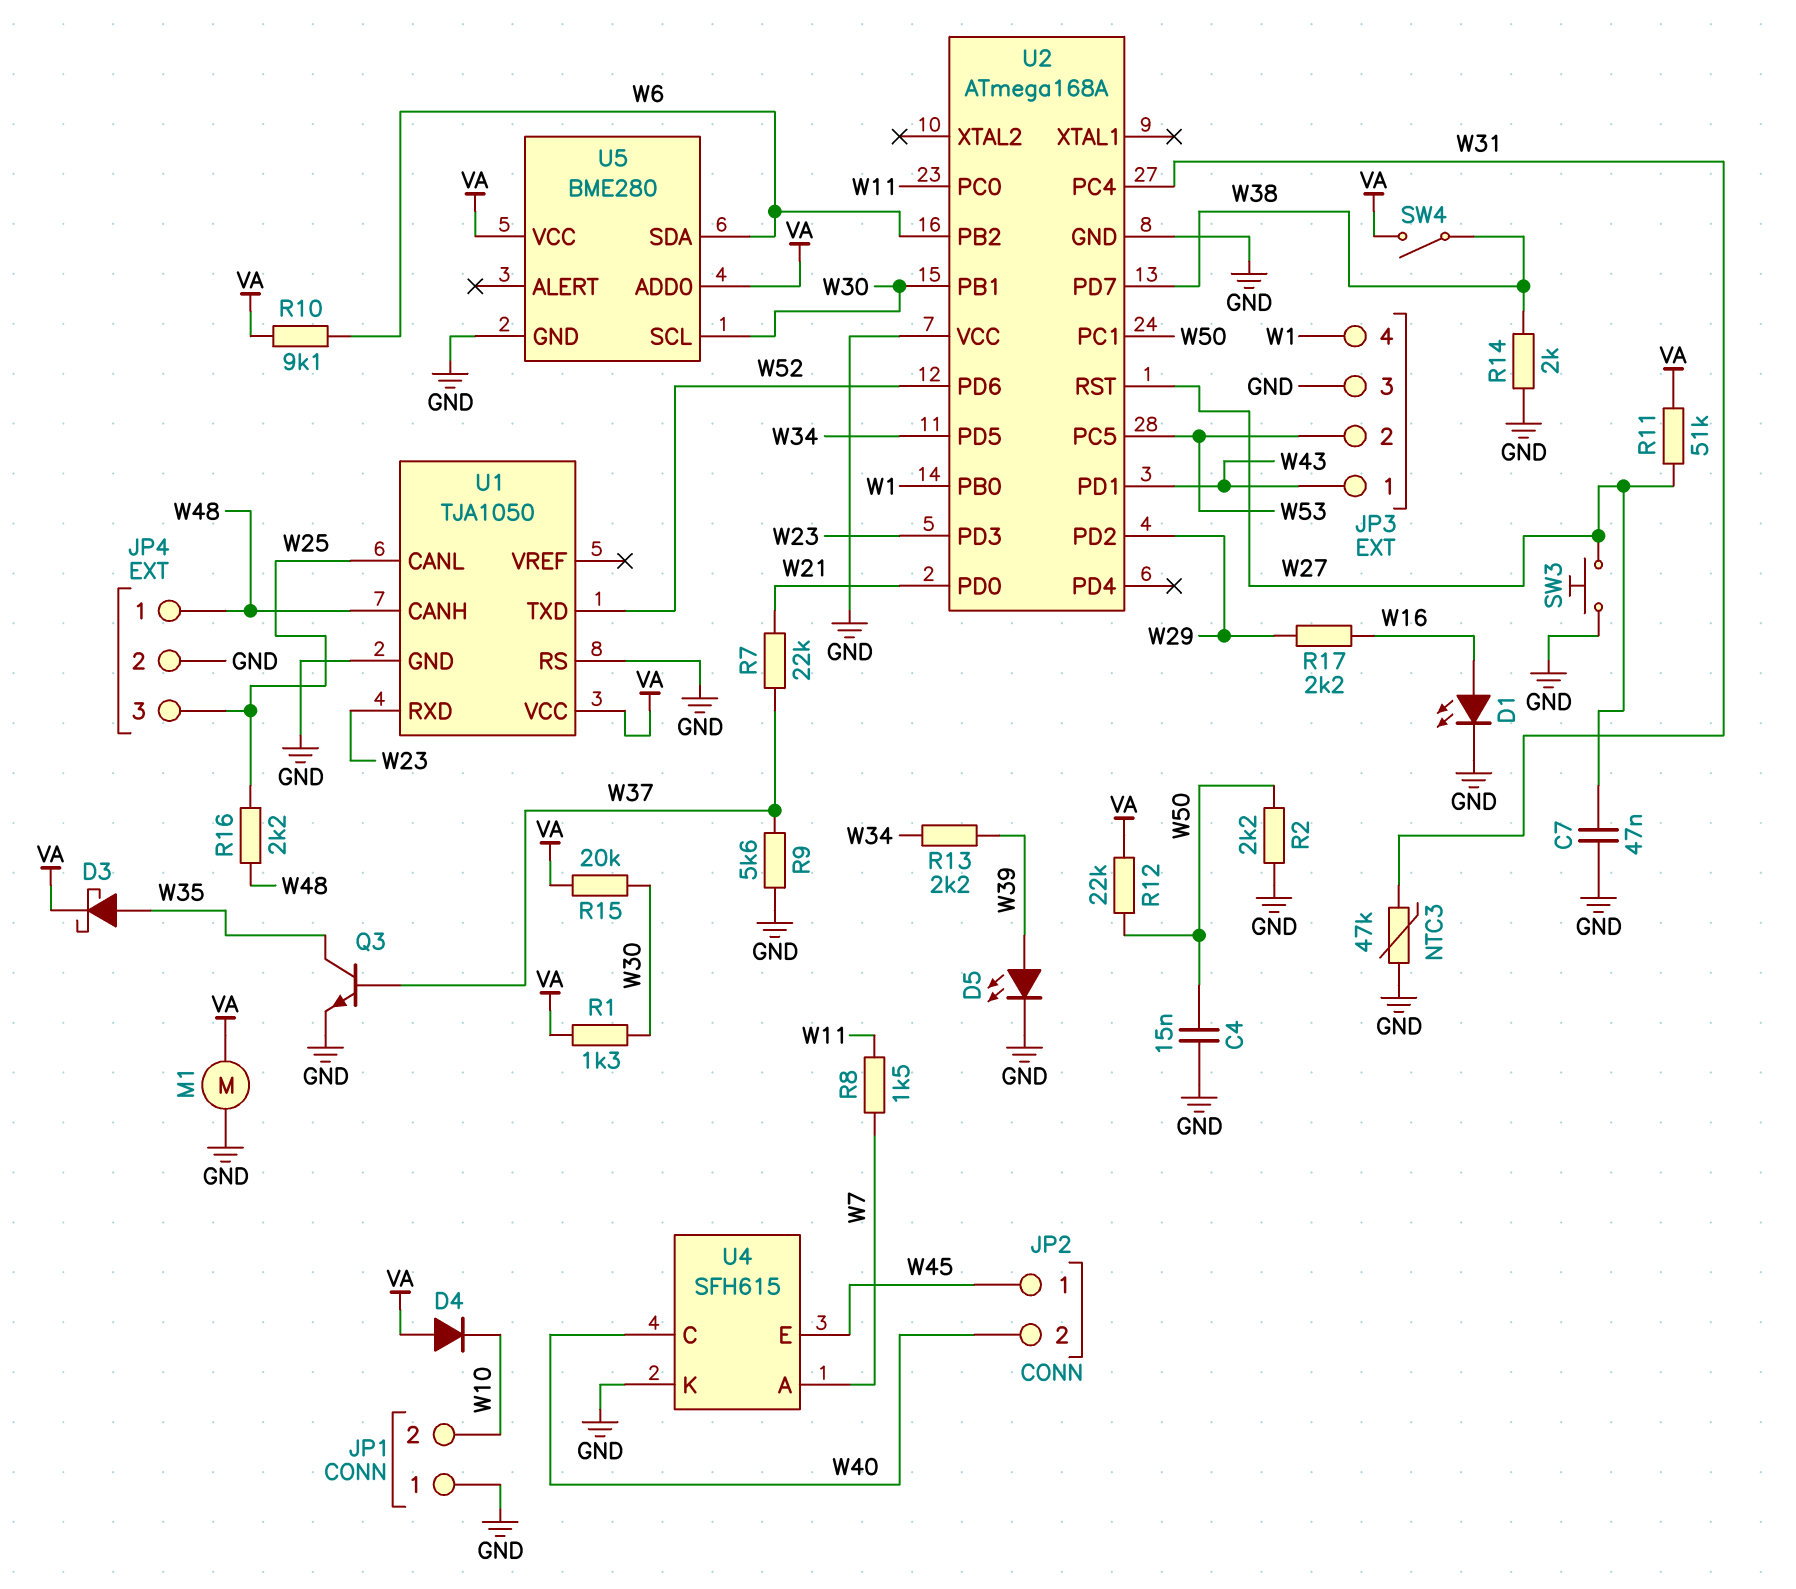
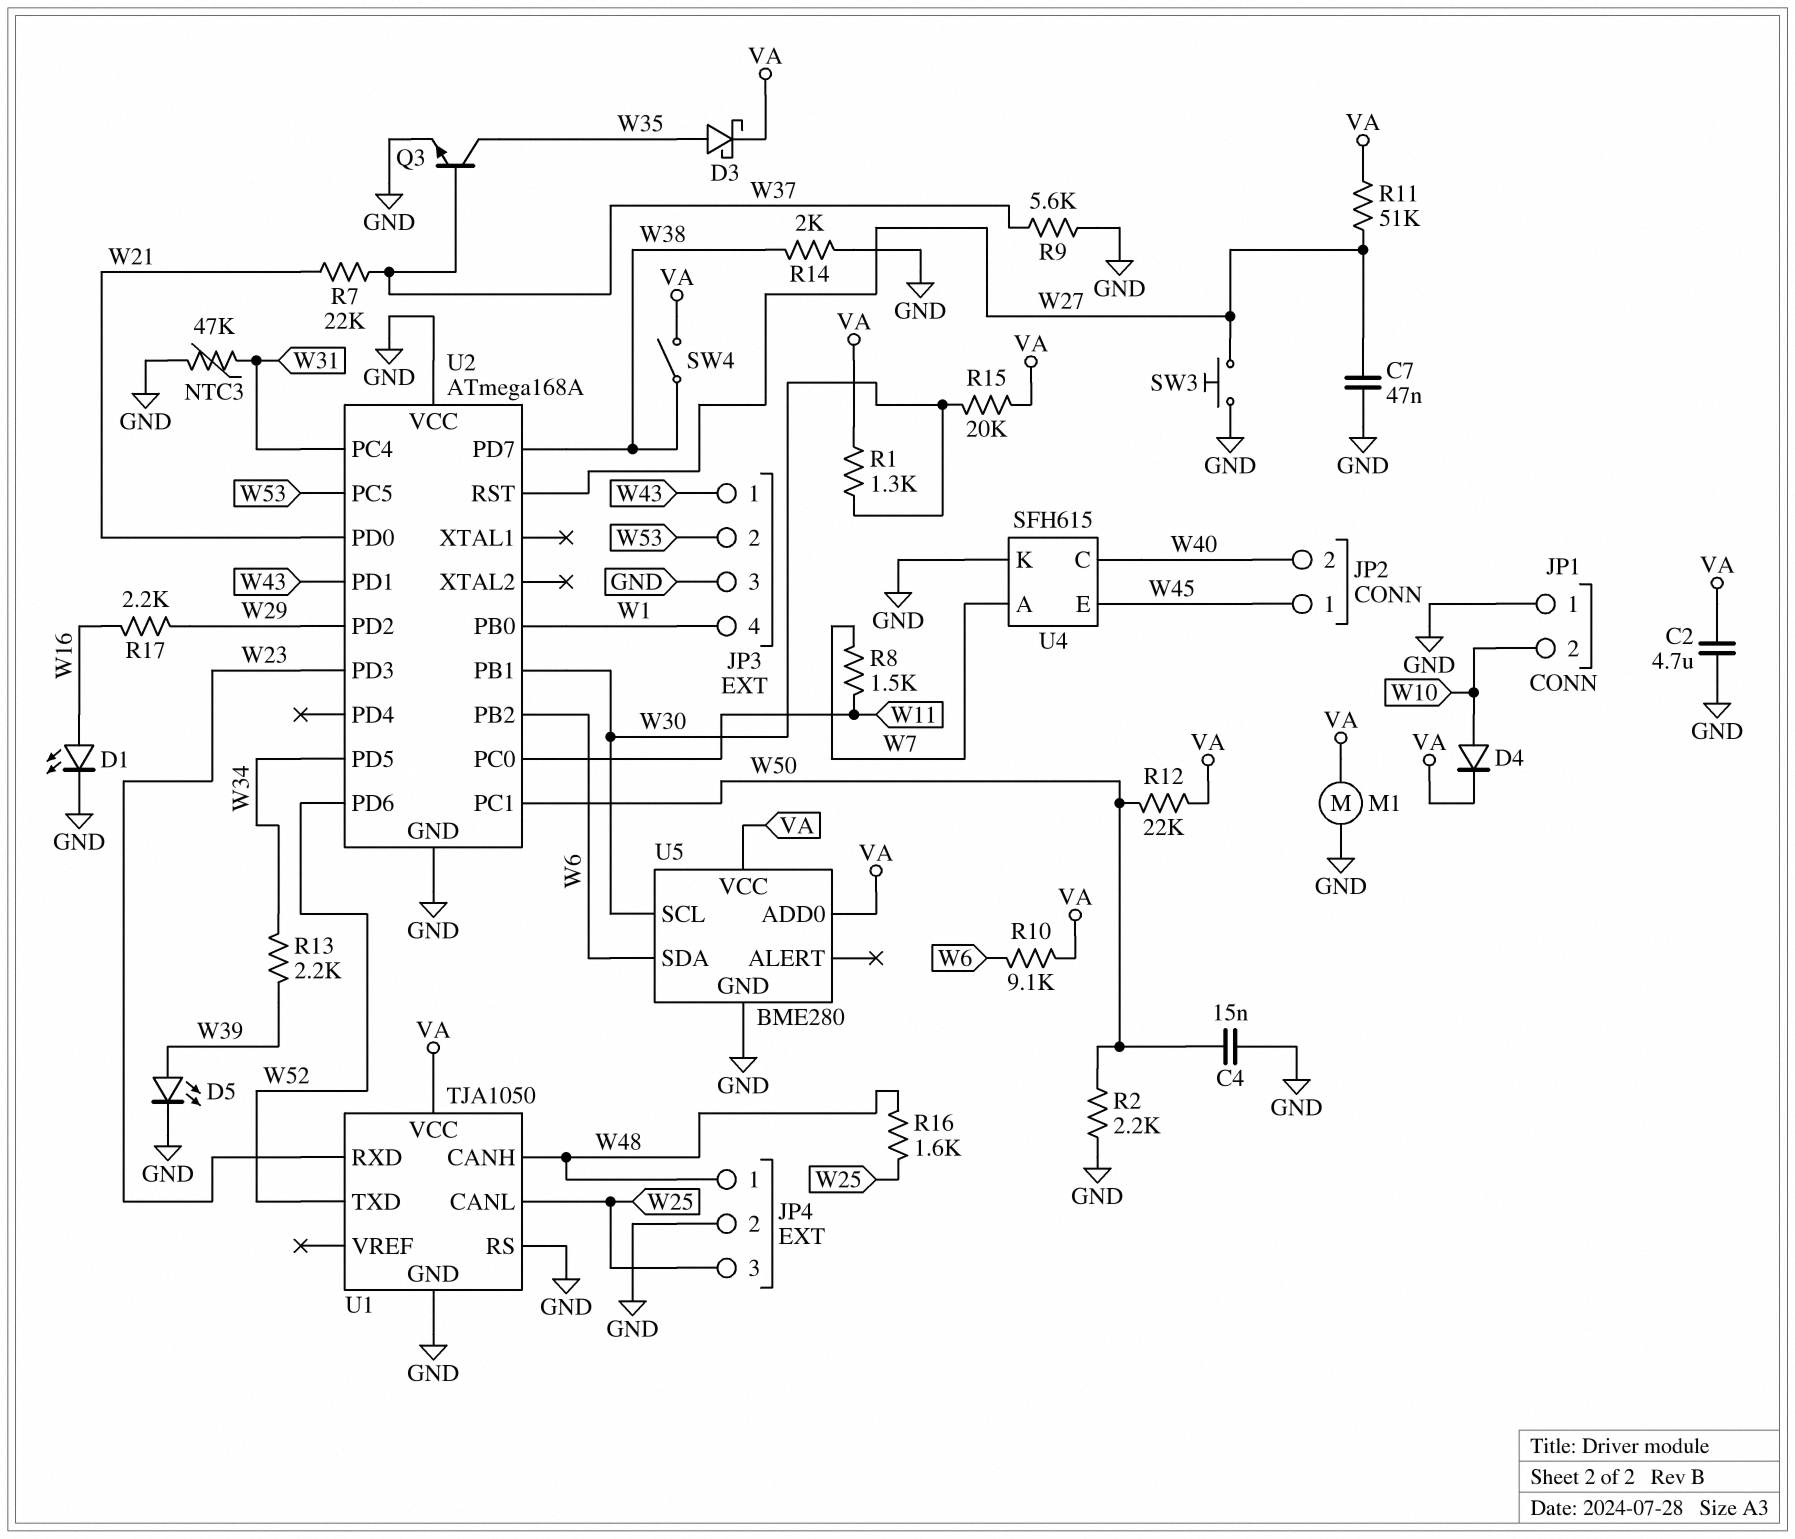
C2: none -> 4.7uF (GND, VA)
D4: diode (A VA, K W10) -> diode (A W10, K VA)
R16: 2.2k (W25, W48) -> 1.6k (W25, W48)

